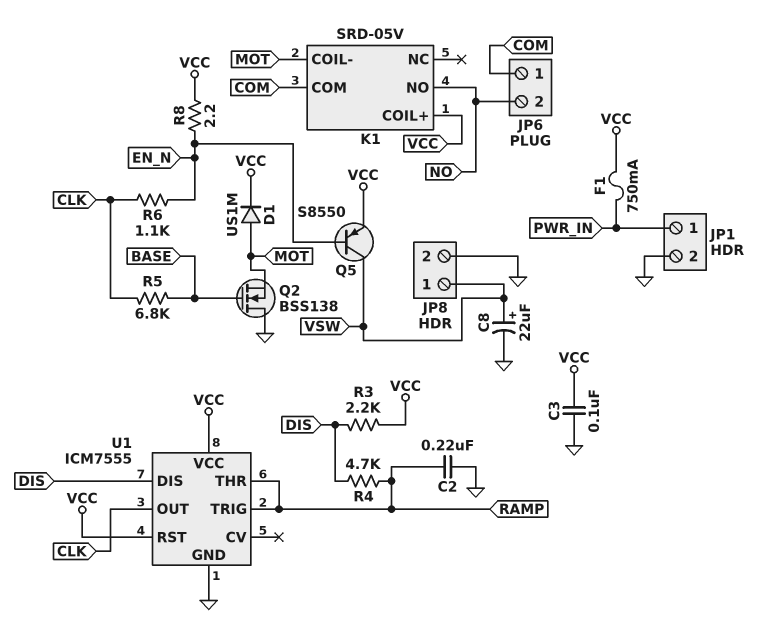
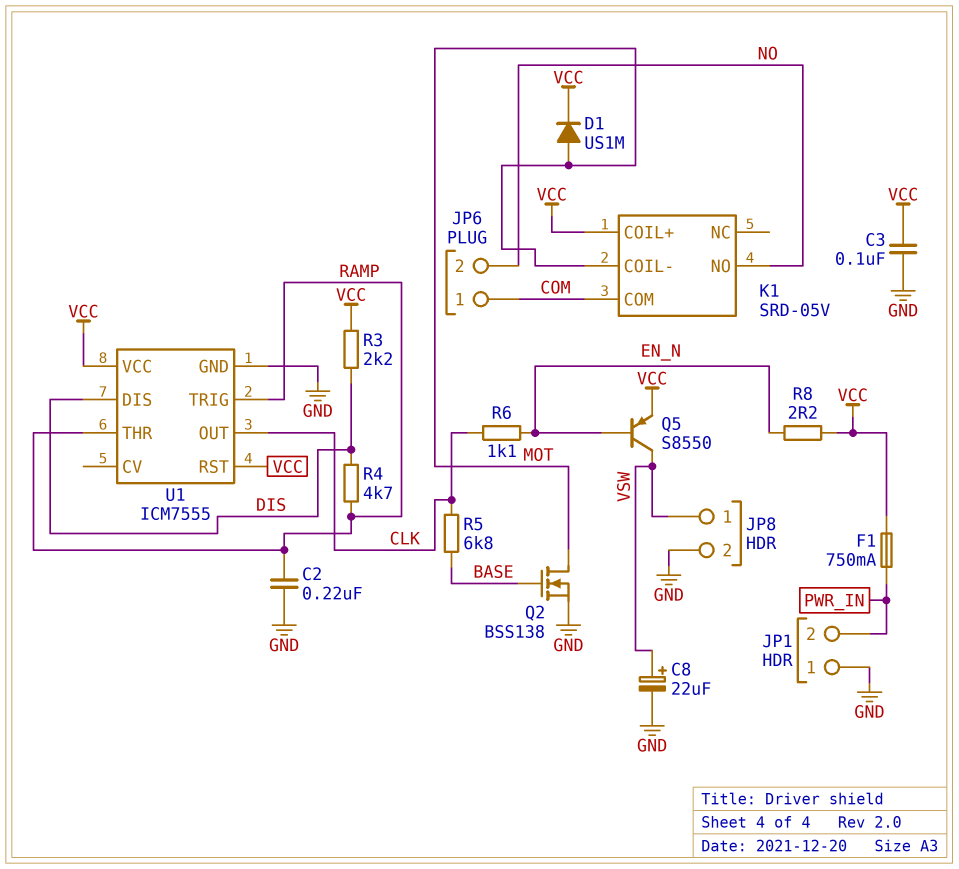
JP1 pin 1: PWR_IN -> GND
JP1 pin 2: GND -> PWR_IN
Q2: NMOS BSS138 (G BASE, D GND, S MOT) -> NMOS BSS138 (G BASE, D MOT, S GND)

